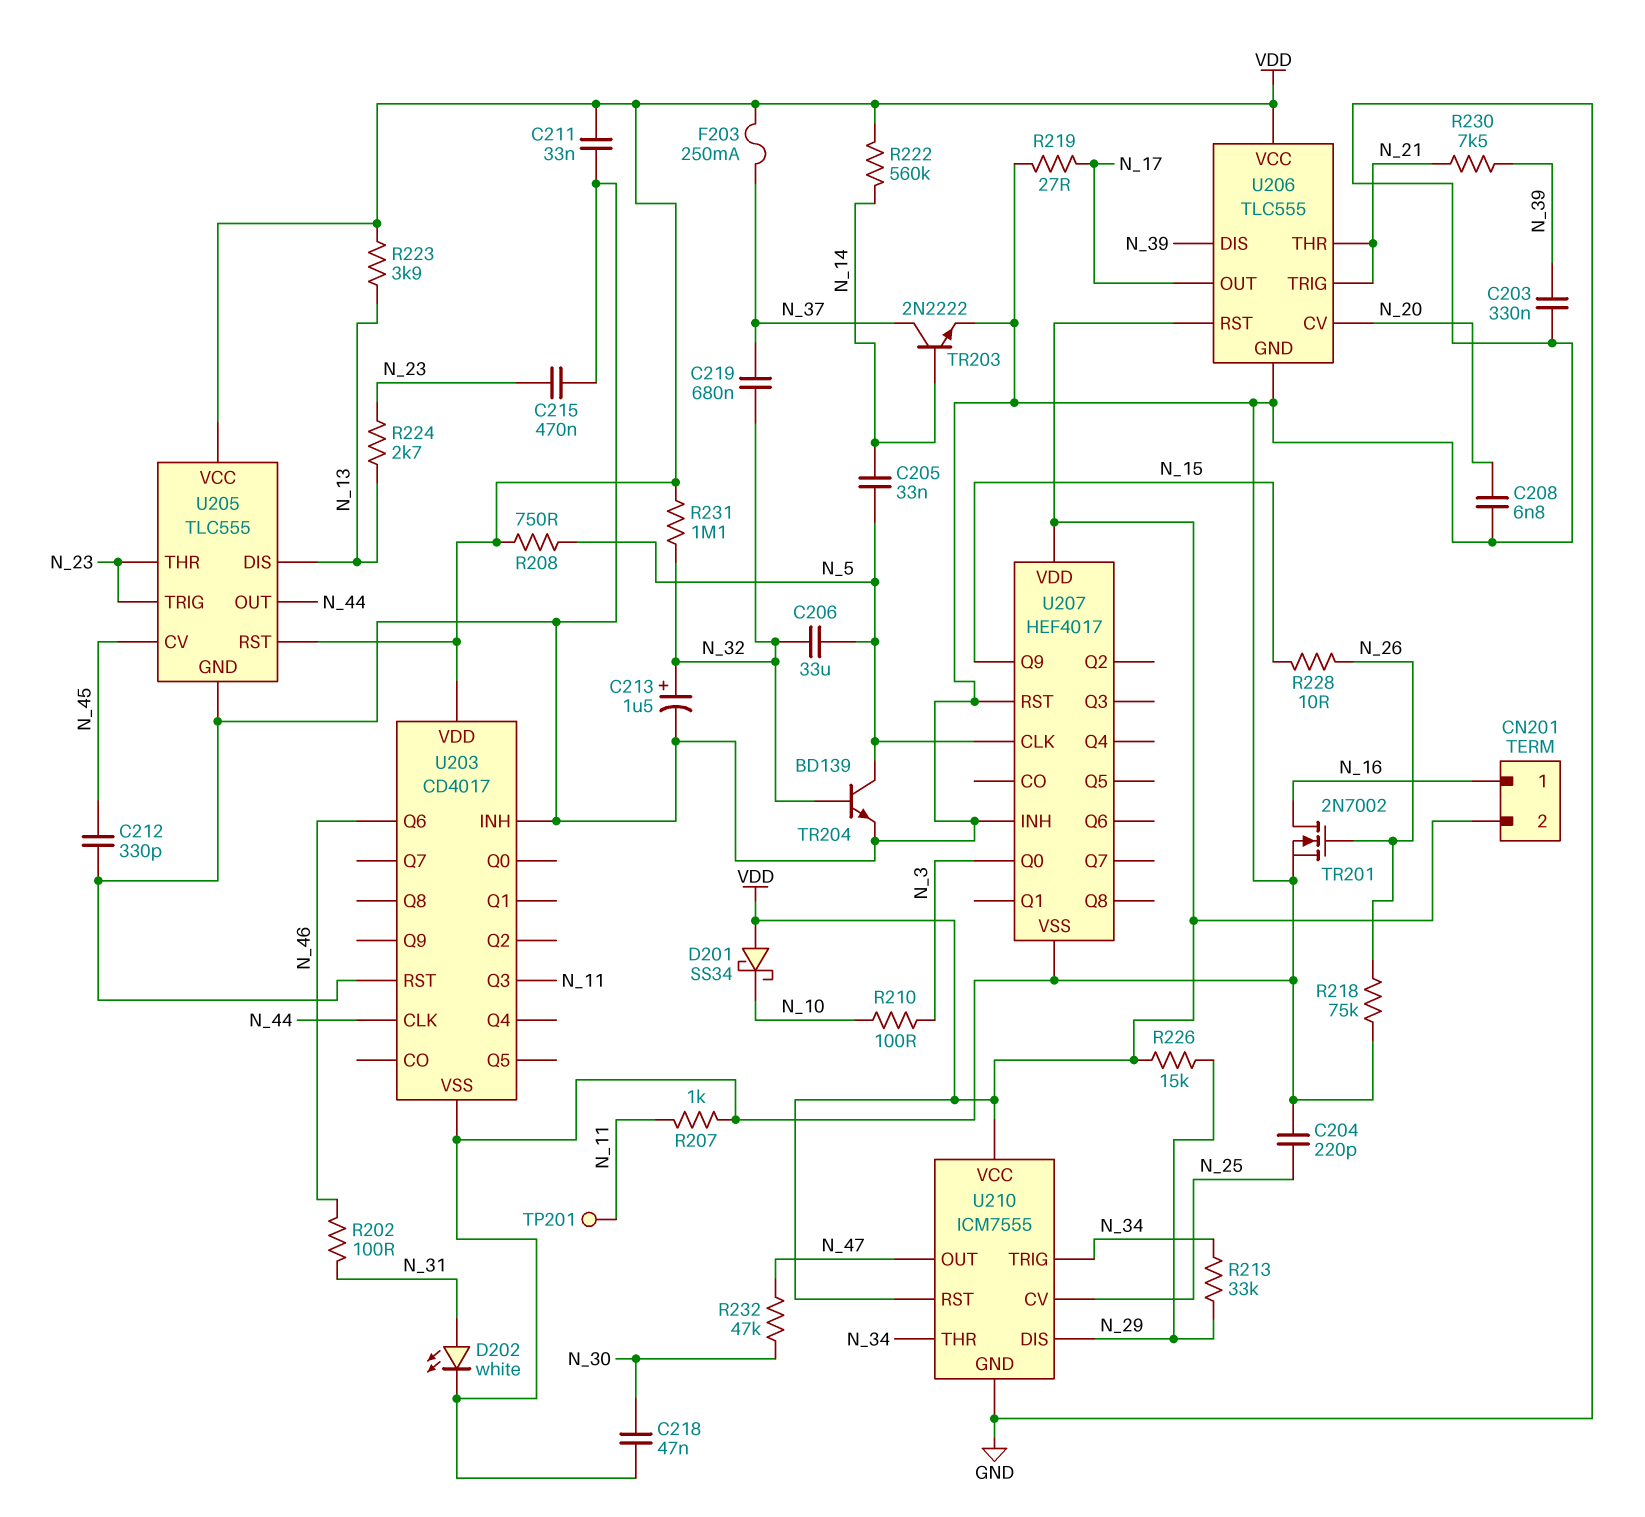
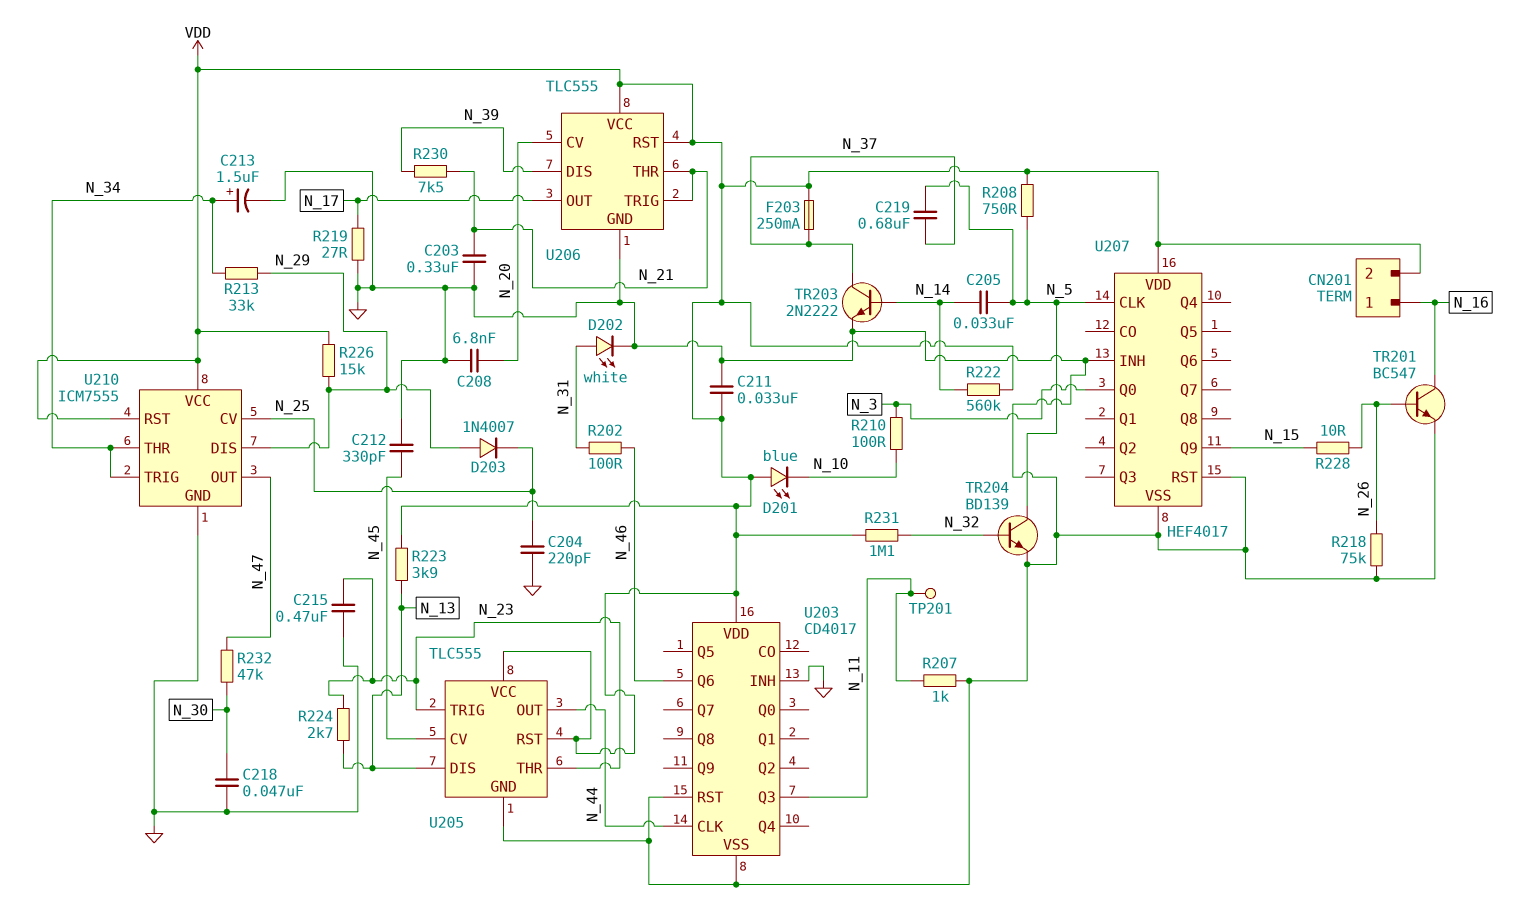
C203: 330nF (GND, N_39) -> 330nF (GND, N_21)
C206: 33uF (N_5, N_32) -> none
C213: 1.5uF (plus N_32, minus GND) -> 1.5uF (plus N_34, minus GND)
C219: 680nF (N_32, N_37) -> 680nF (N_5, N_37)
D201: schottky SS34 (A VDD, K N_10) -> LED blue (A VDD, K N_10)
D203: none -> diode 1N4007 (A N_29, K N_25)
TR201: NMOS 2N7002 (G N_26, D N_16, S GND) -> NPN BC547 (B N_26, C N_16, E GND)

